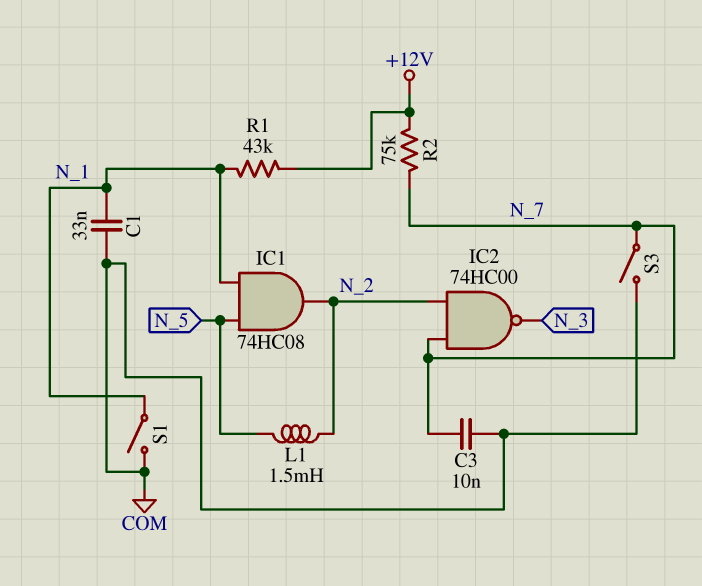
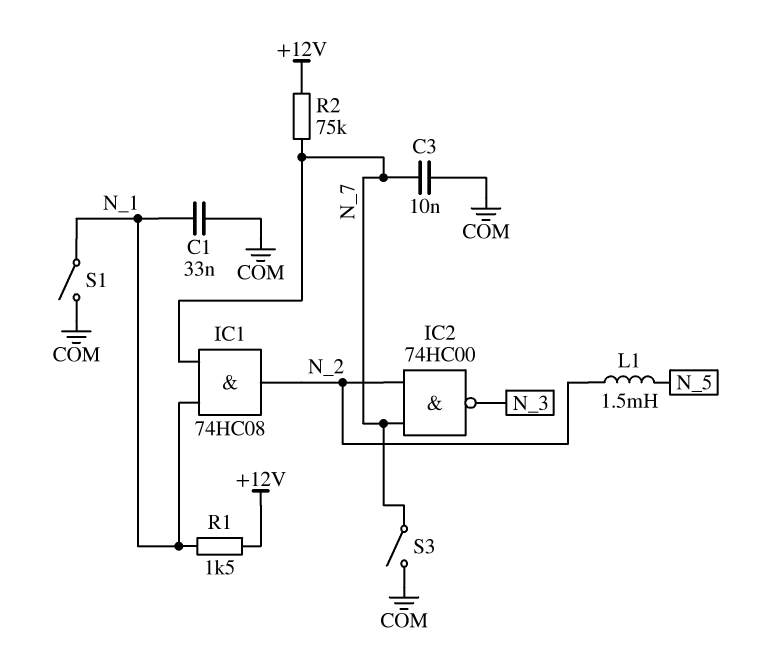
IC1: AND 74HC08 (in N_1, in N_5, out N_2) -> AND 74HC08 (in N_1, in N_7, out N_2)
R1: 43k (+12V, N_1) -> 1.5k (+12V, N_1)

